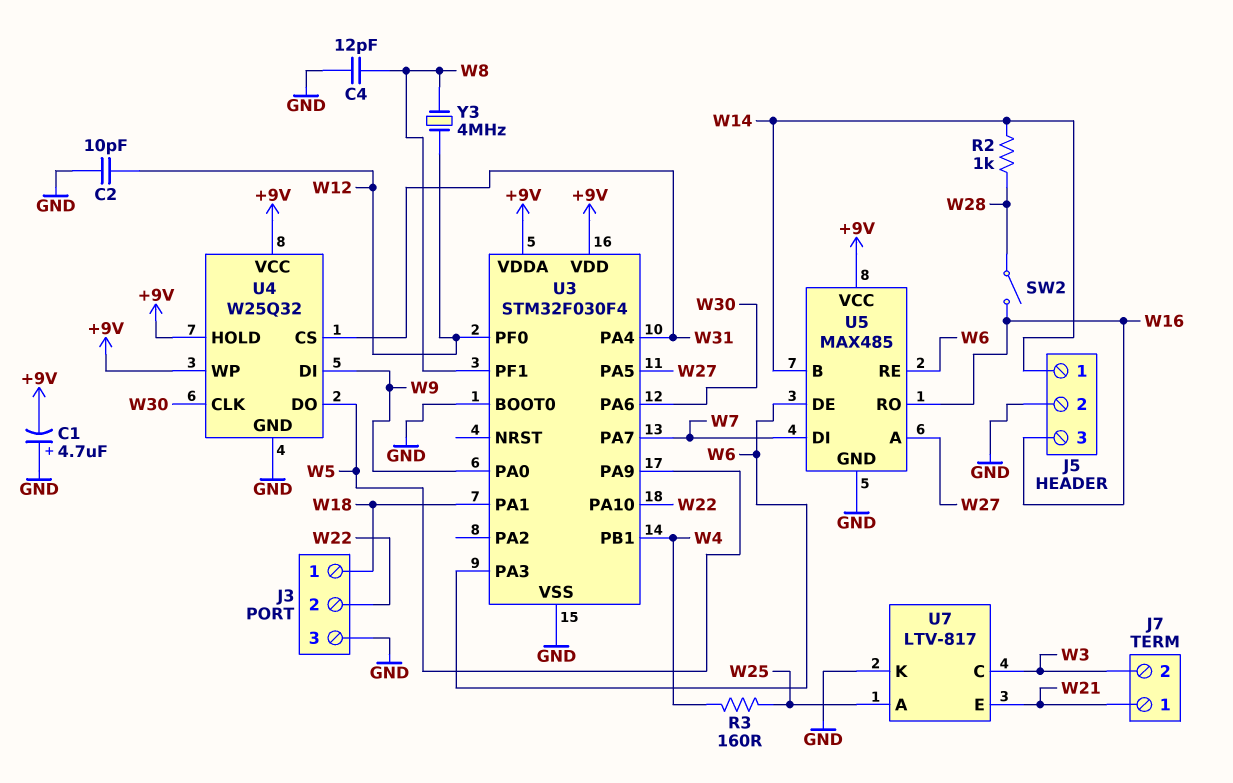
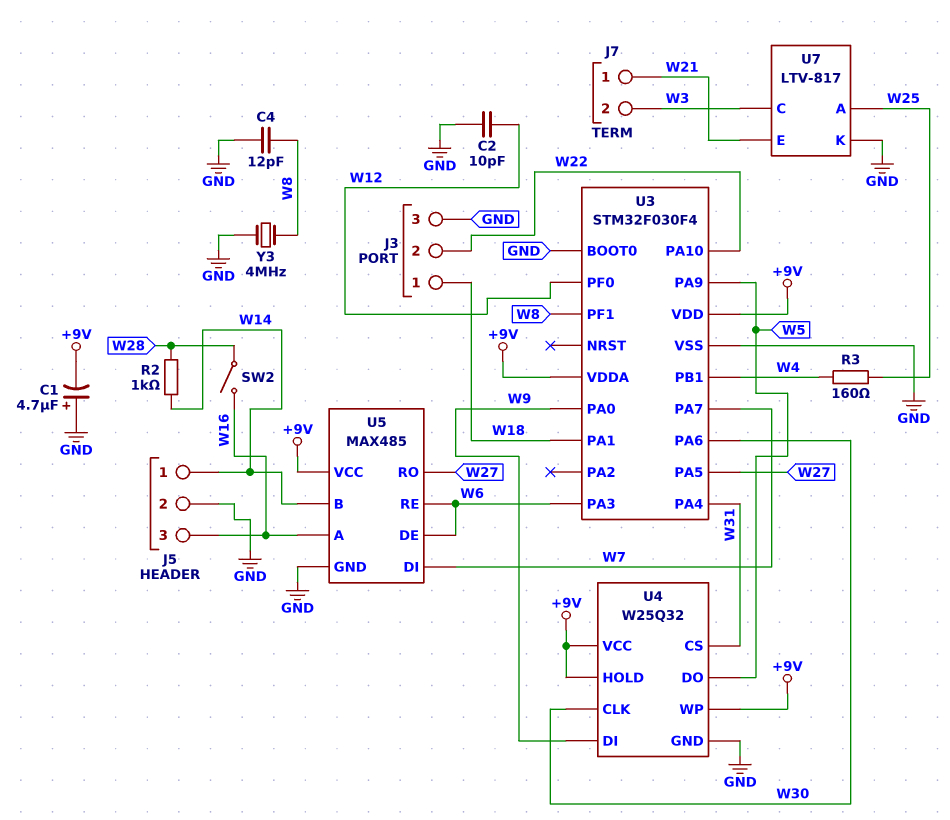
U5 pin A: W27 -> W16
U5 pin RO: W16 -> W27
Y3: 4MHz (W8, W12) -> 4MHz (GND, W8)

